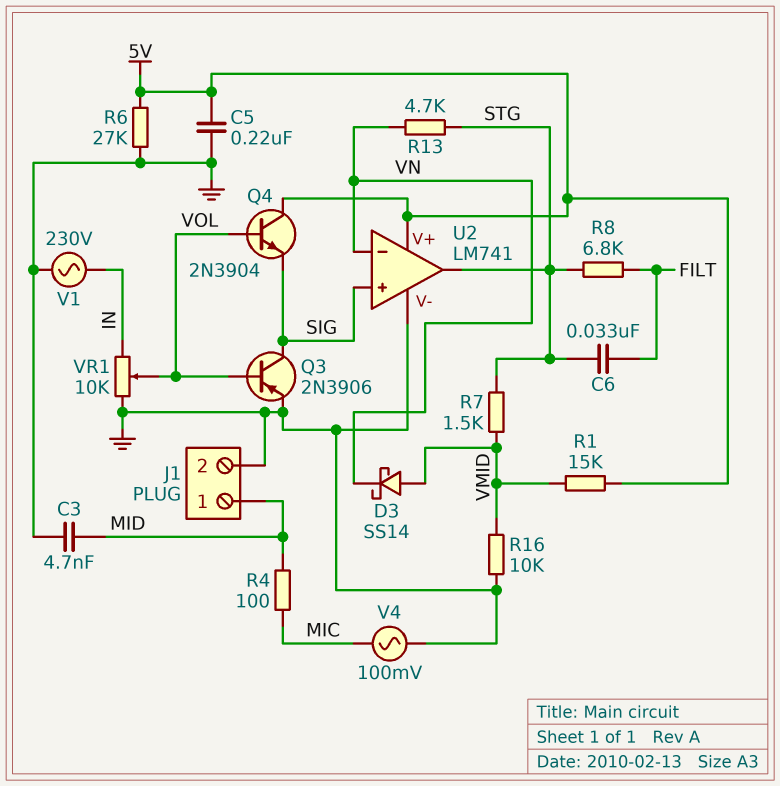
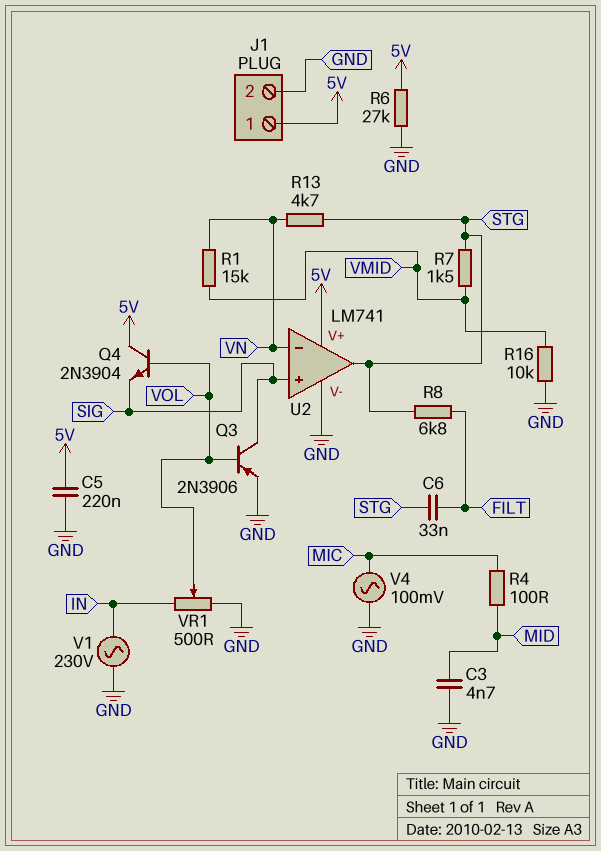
D3: schottky SS14 (A VMID, K VN) -> none
J1 pin 1: MID -> 5V
R1: 15k (5V, VMID) -> 15k (VMID, VN)
VR1: 10k (GND, IN, wiper VOL) -> 500 (GND, IN, wiper VOL)

